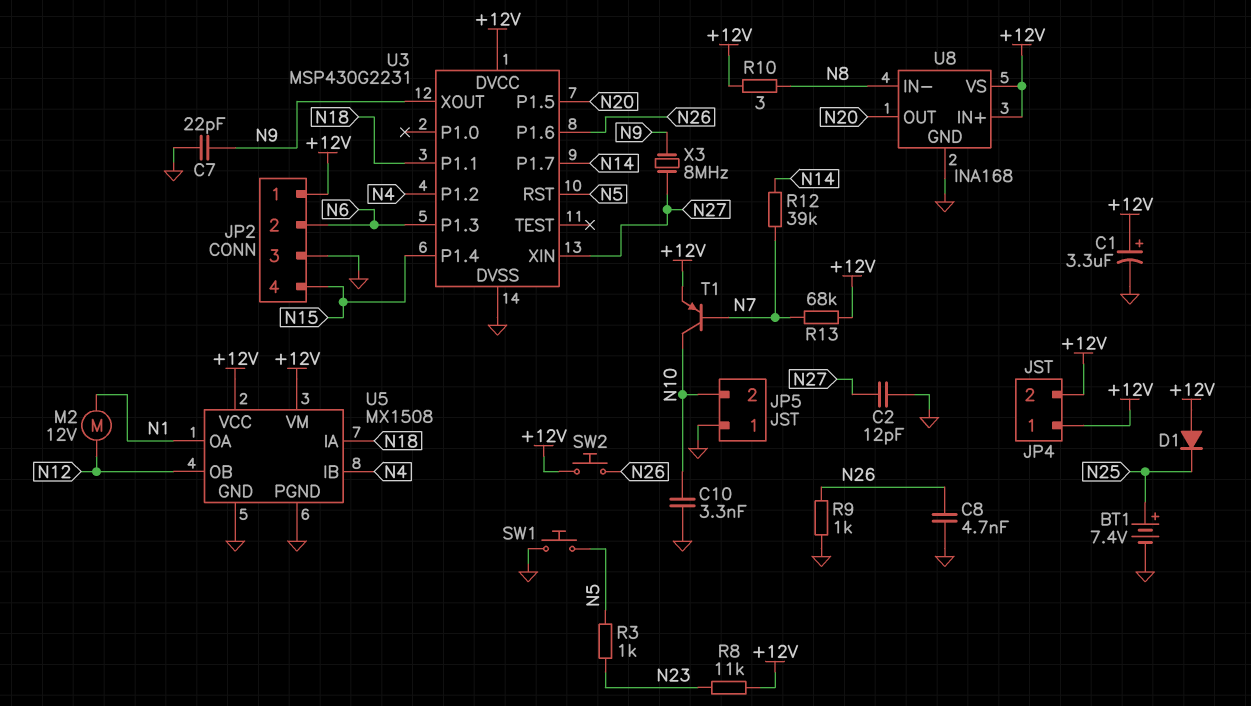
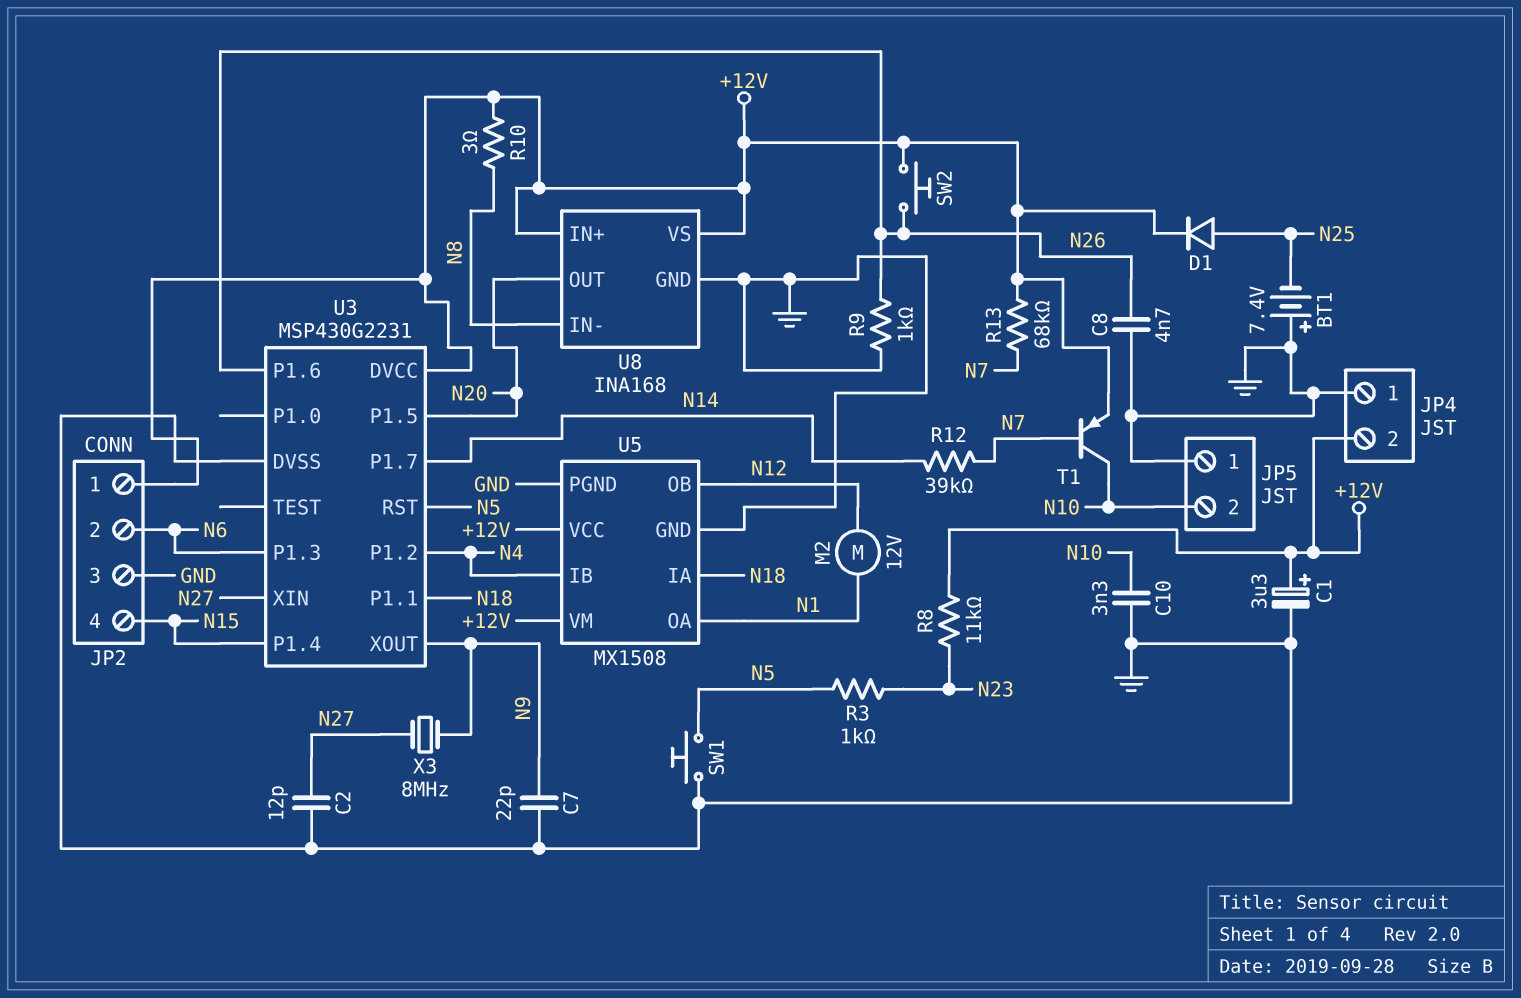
BT1: 7.4V (plus N25, minus GND) -> 7.4V (plus GND, minus N25)
D1: diode (A +12V, K N25) -> diode (A N25, K +12V)
JP4 pin 1: +12V -> GND

